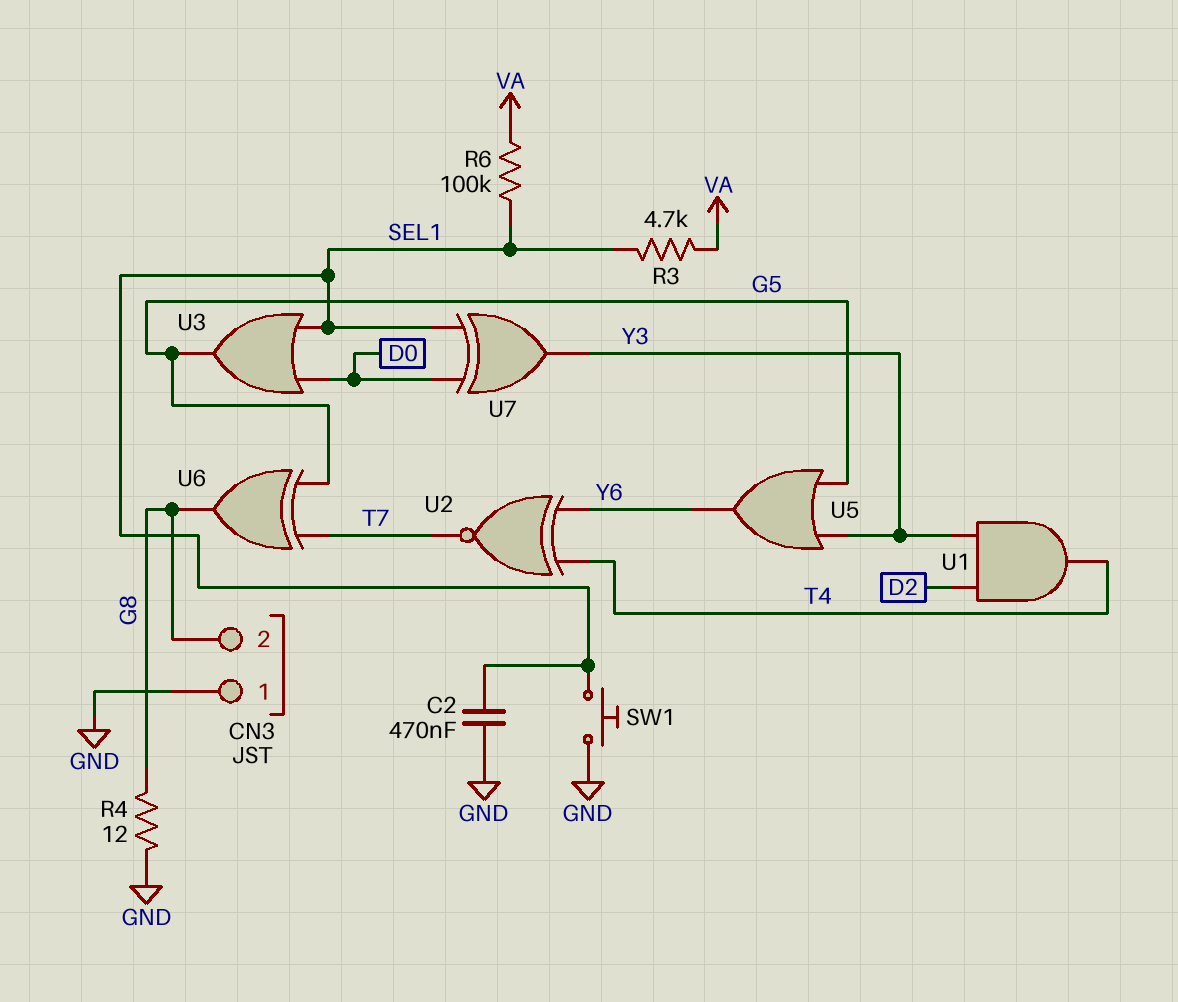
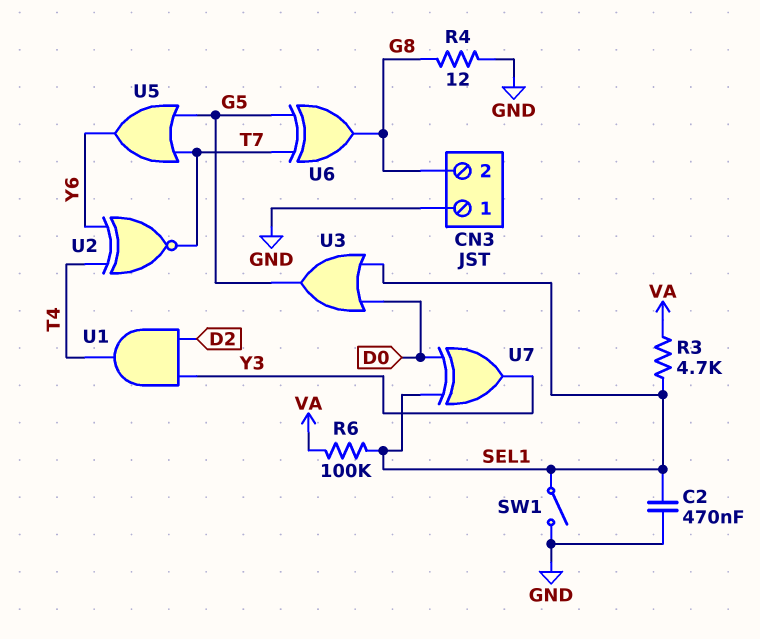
SW1: button (GND, SEL1) -> switch (GND, SEL1)
U5: OR (in G5, in Y3, out Y6) -> OR (in G5, in T7, out Y6)

